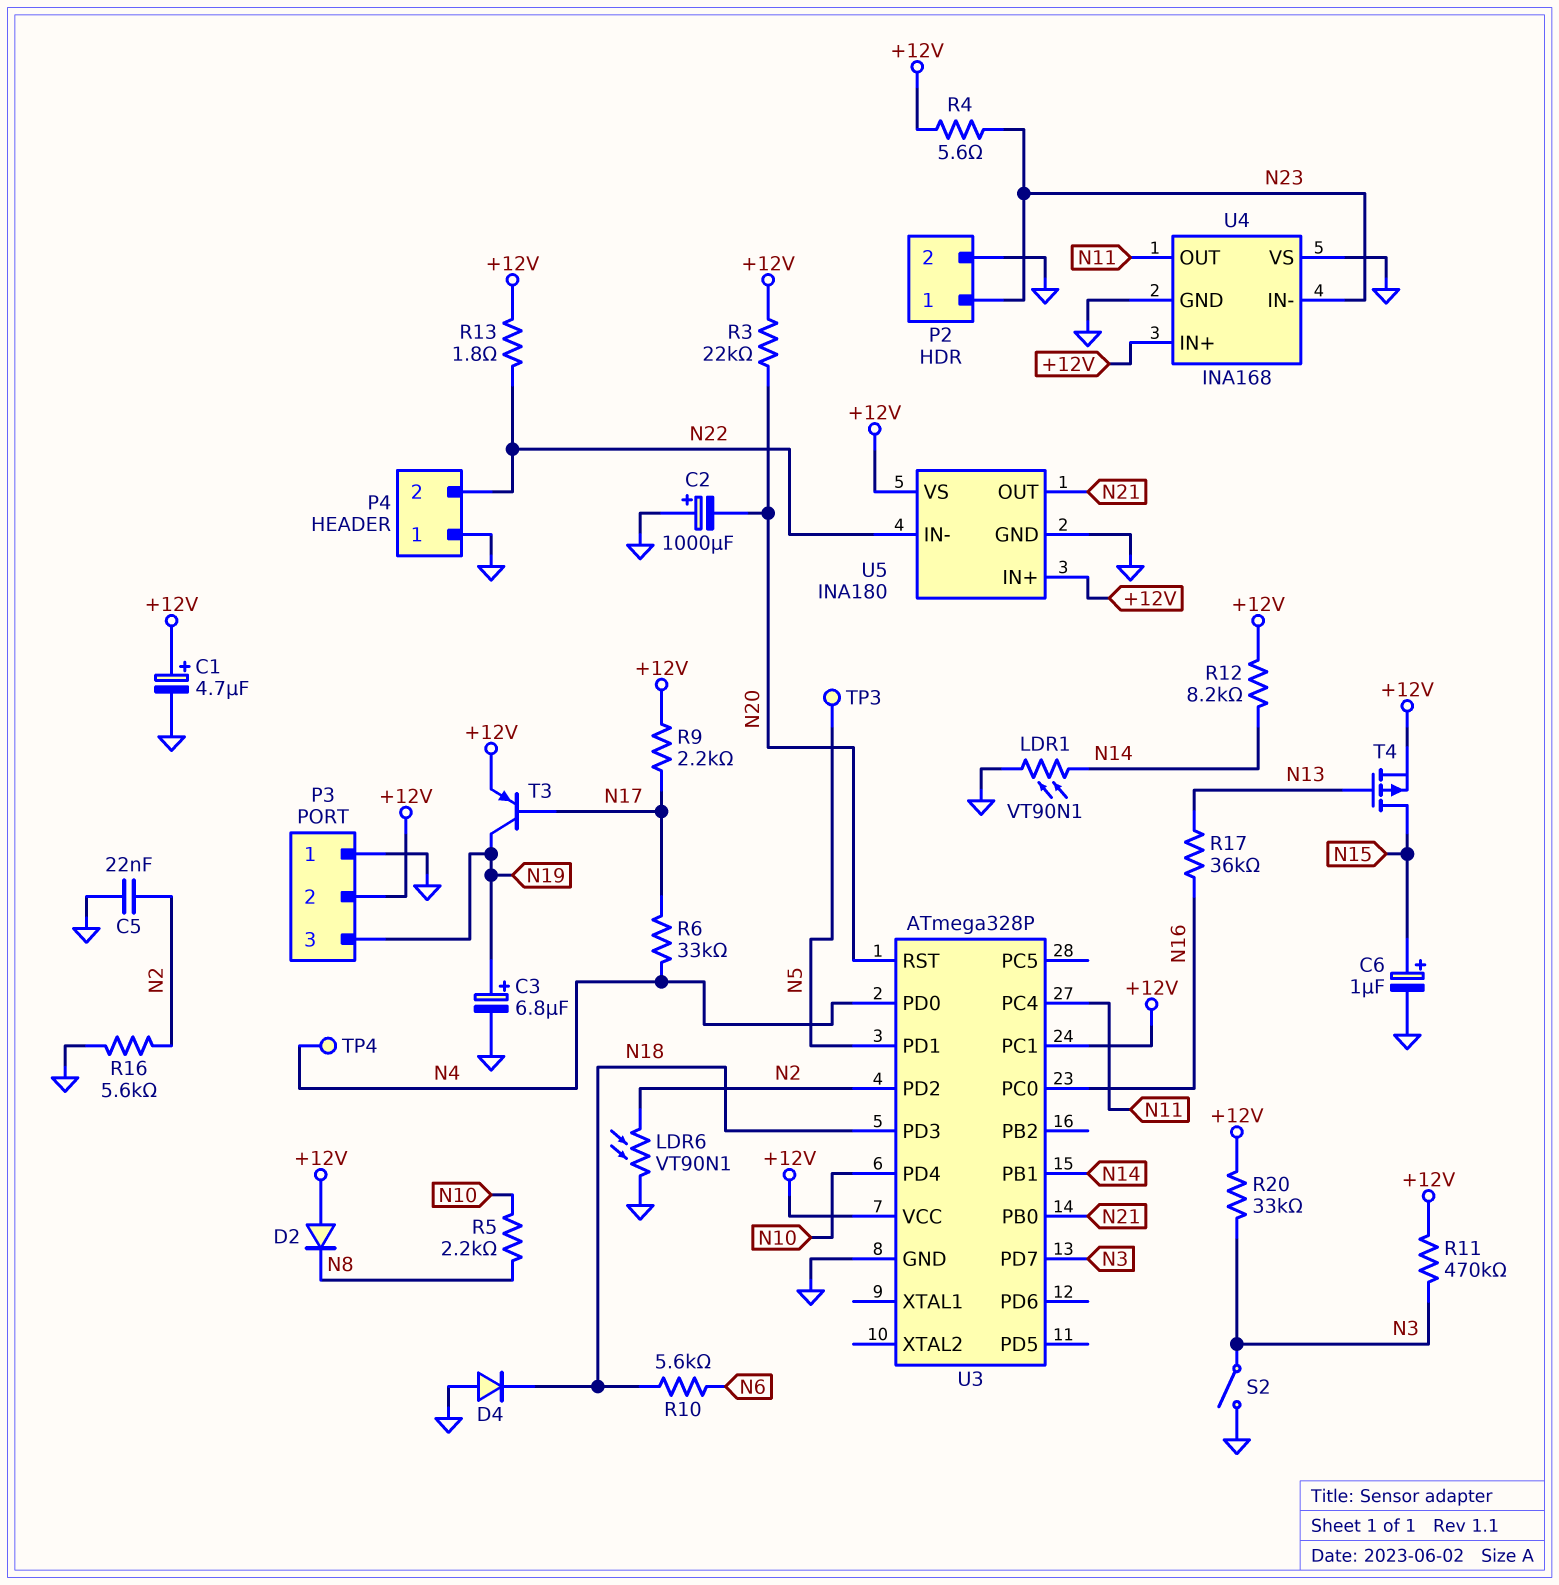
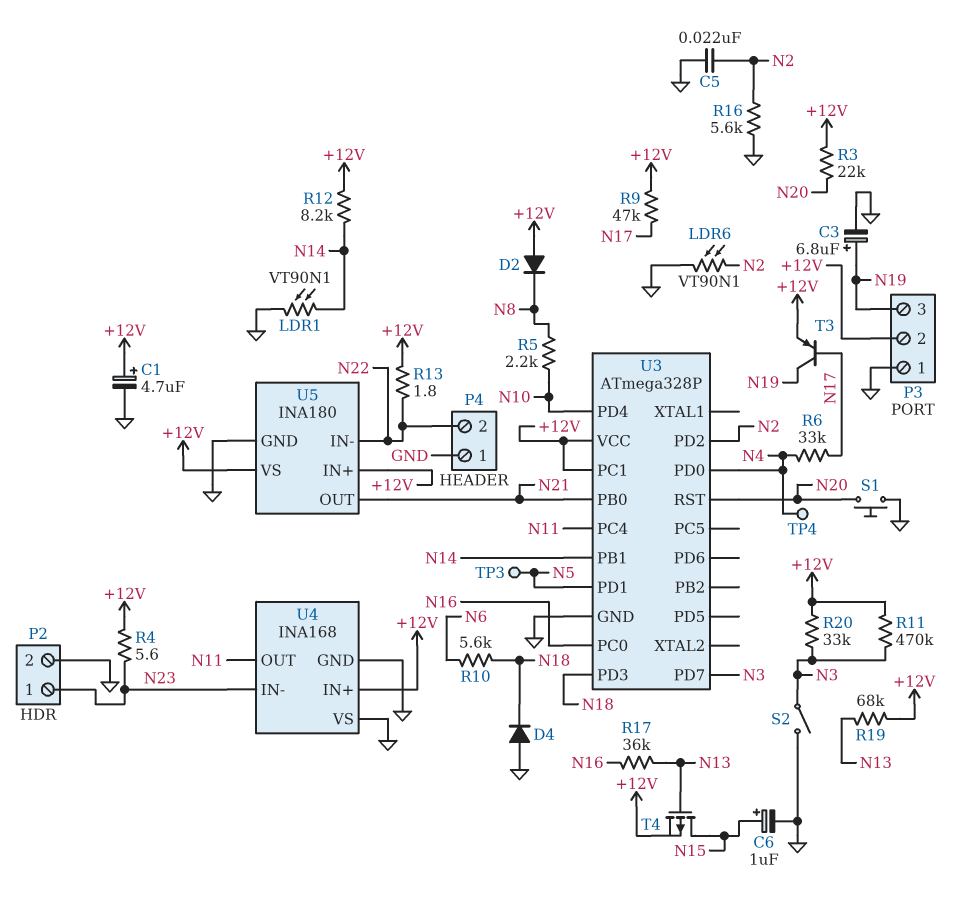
C2: 1000uF (plus GND, minus N20) -> none
R9: 2.2k (+12V, N17) -> 47k (+12V, N17)
R19: none -> 68k (+12V, N13)
S1: none -> button (GND, N20)

